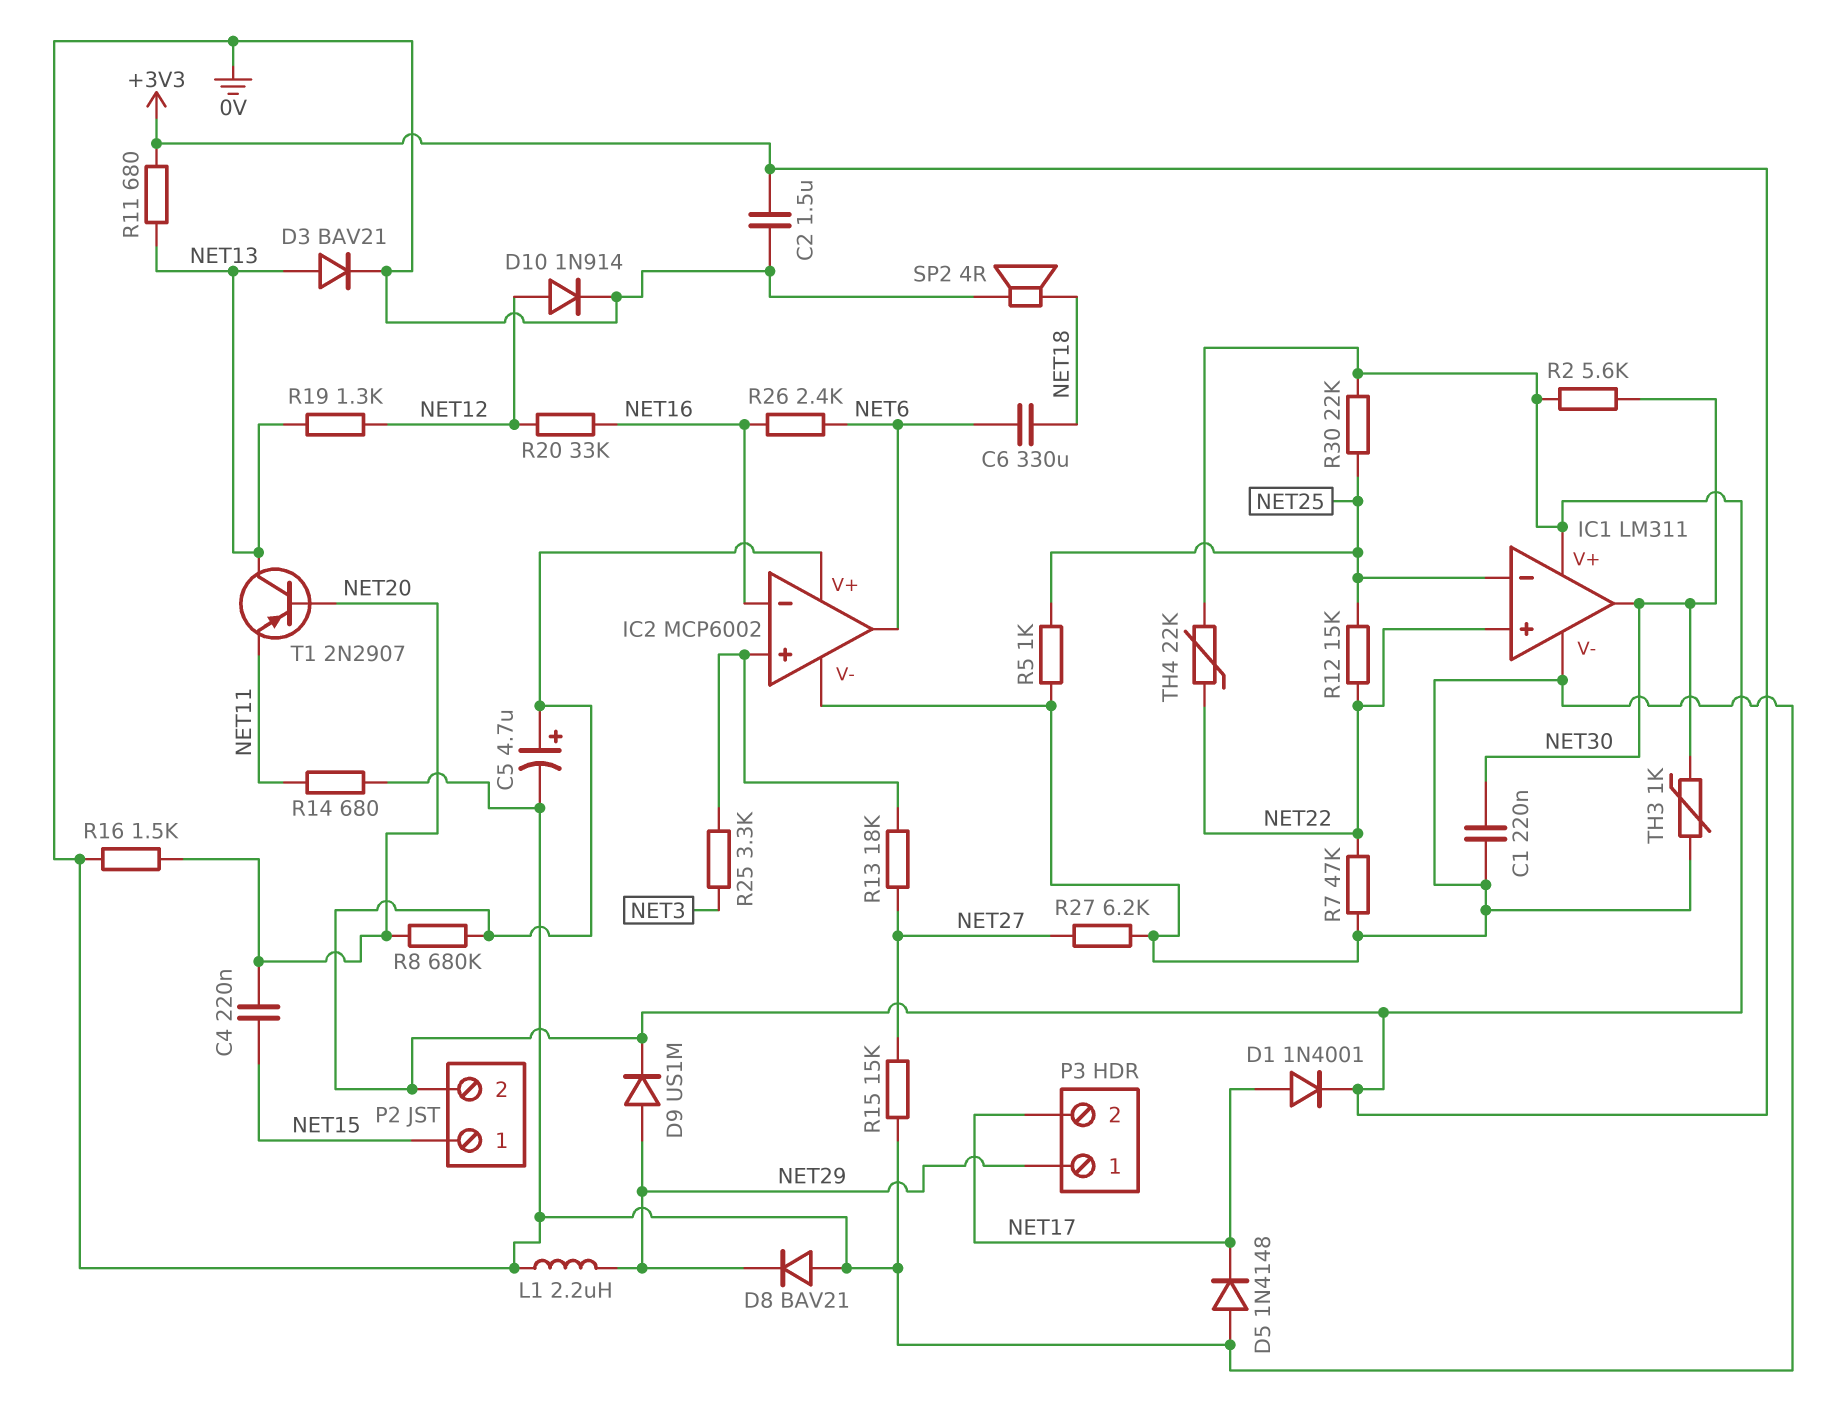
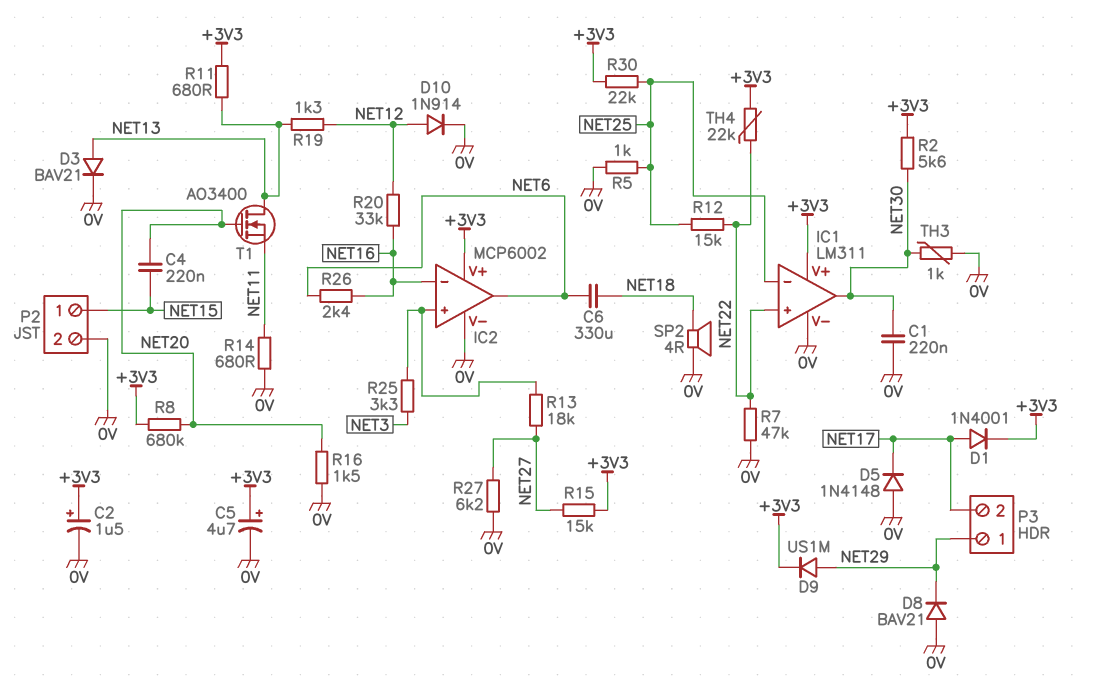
C2: 1.5uF (+3V3, 0V) -> 1.5uF (plus +3V3, minus 0V)
L1: 2.2uH (0V, NET29) -> none
P2 pin 2: +3V3 -> 0V
R15: 15k (0V, NET27) -> 15k (+3V3, NET27)
T1: PNP 2N2907 (B NET20, C NET13, E NET11) -> NMOS AO3400 (G NET20, D NET13, S NET11)

